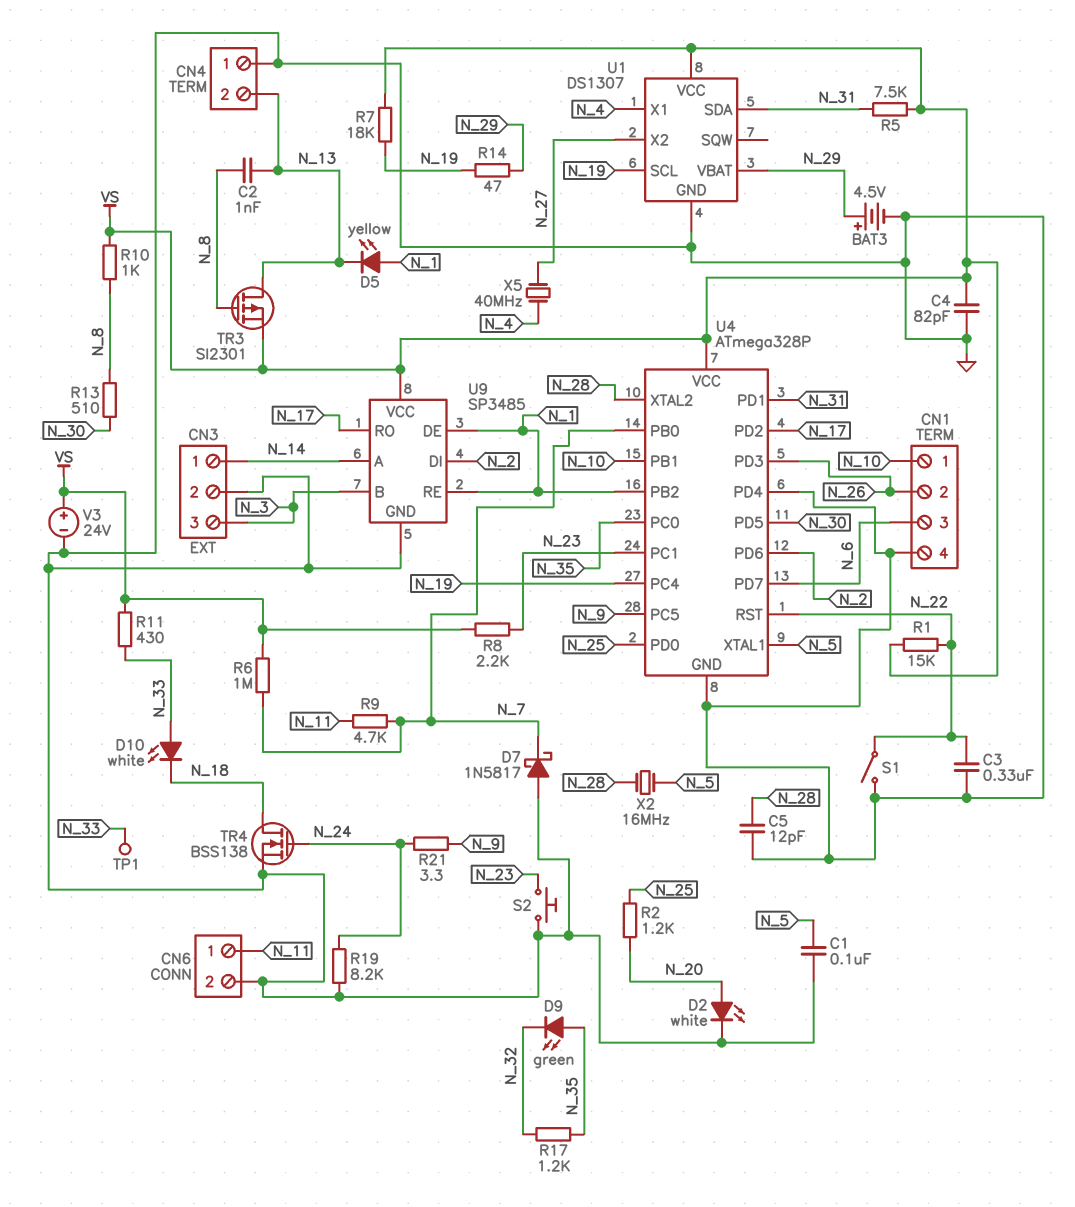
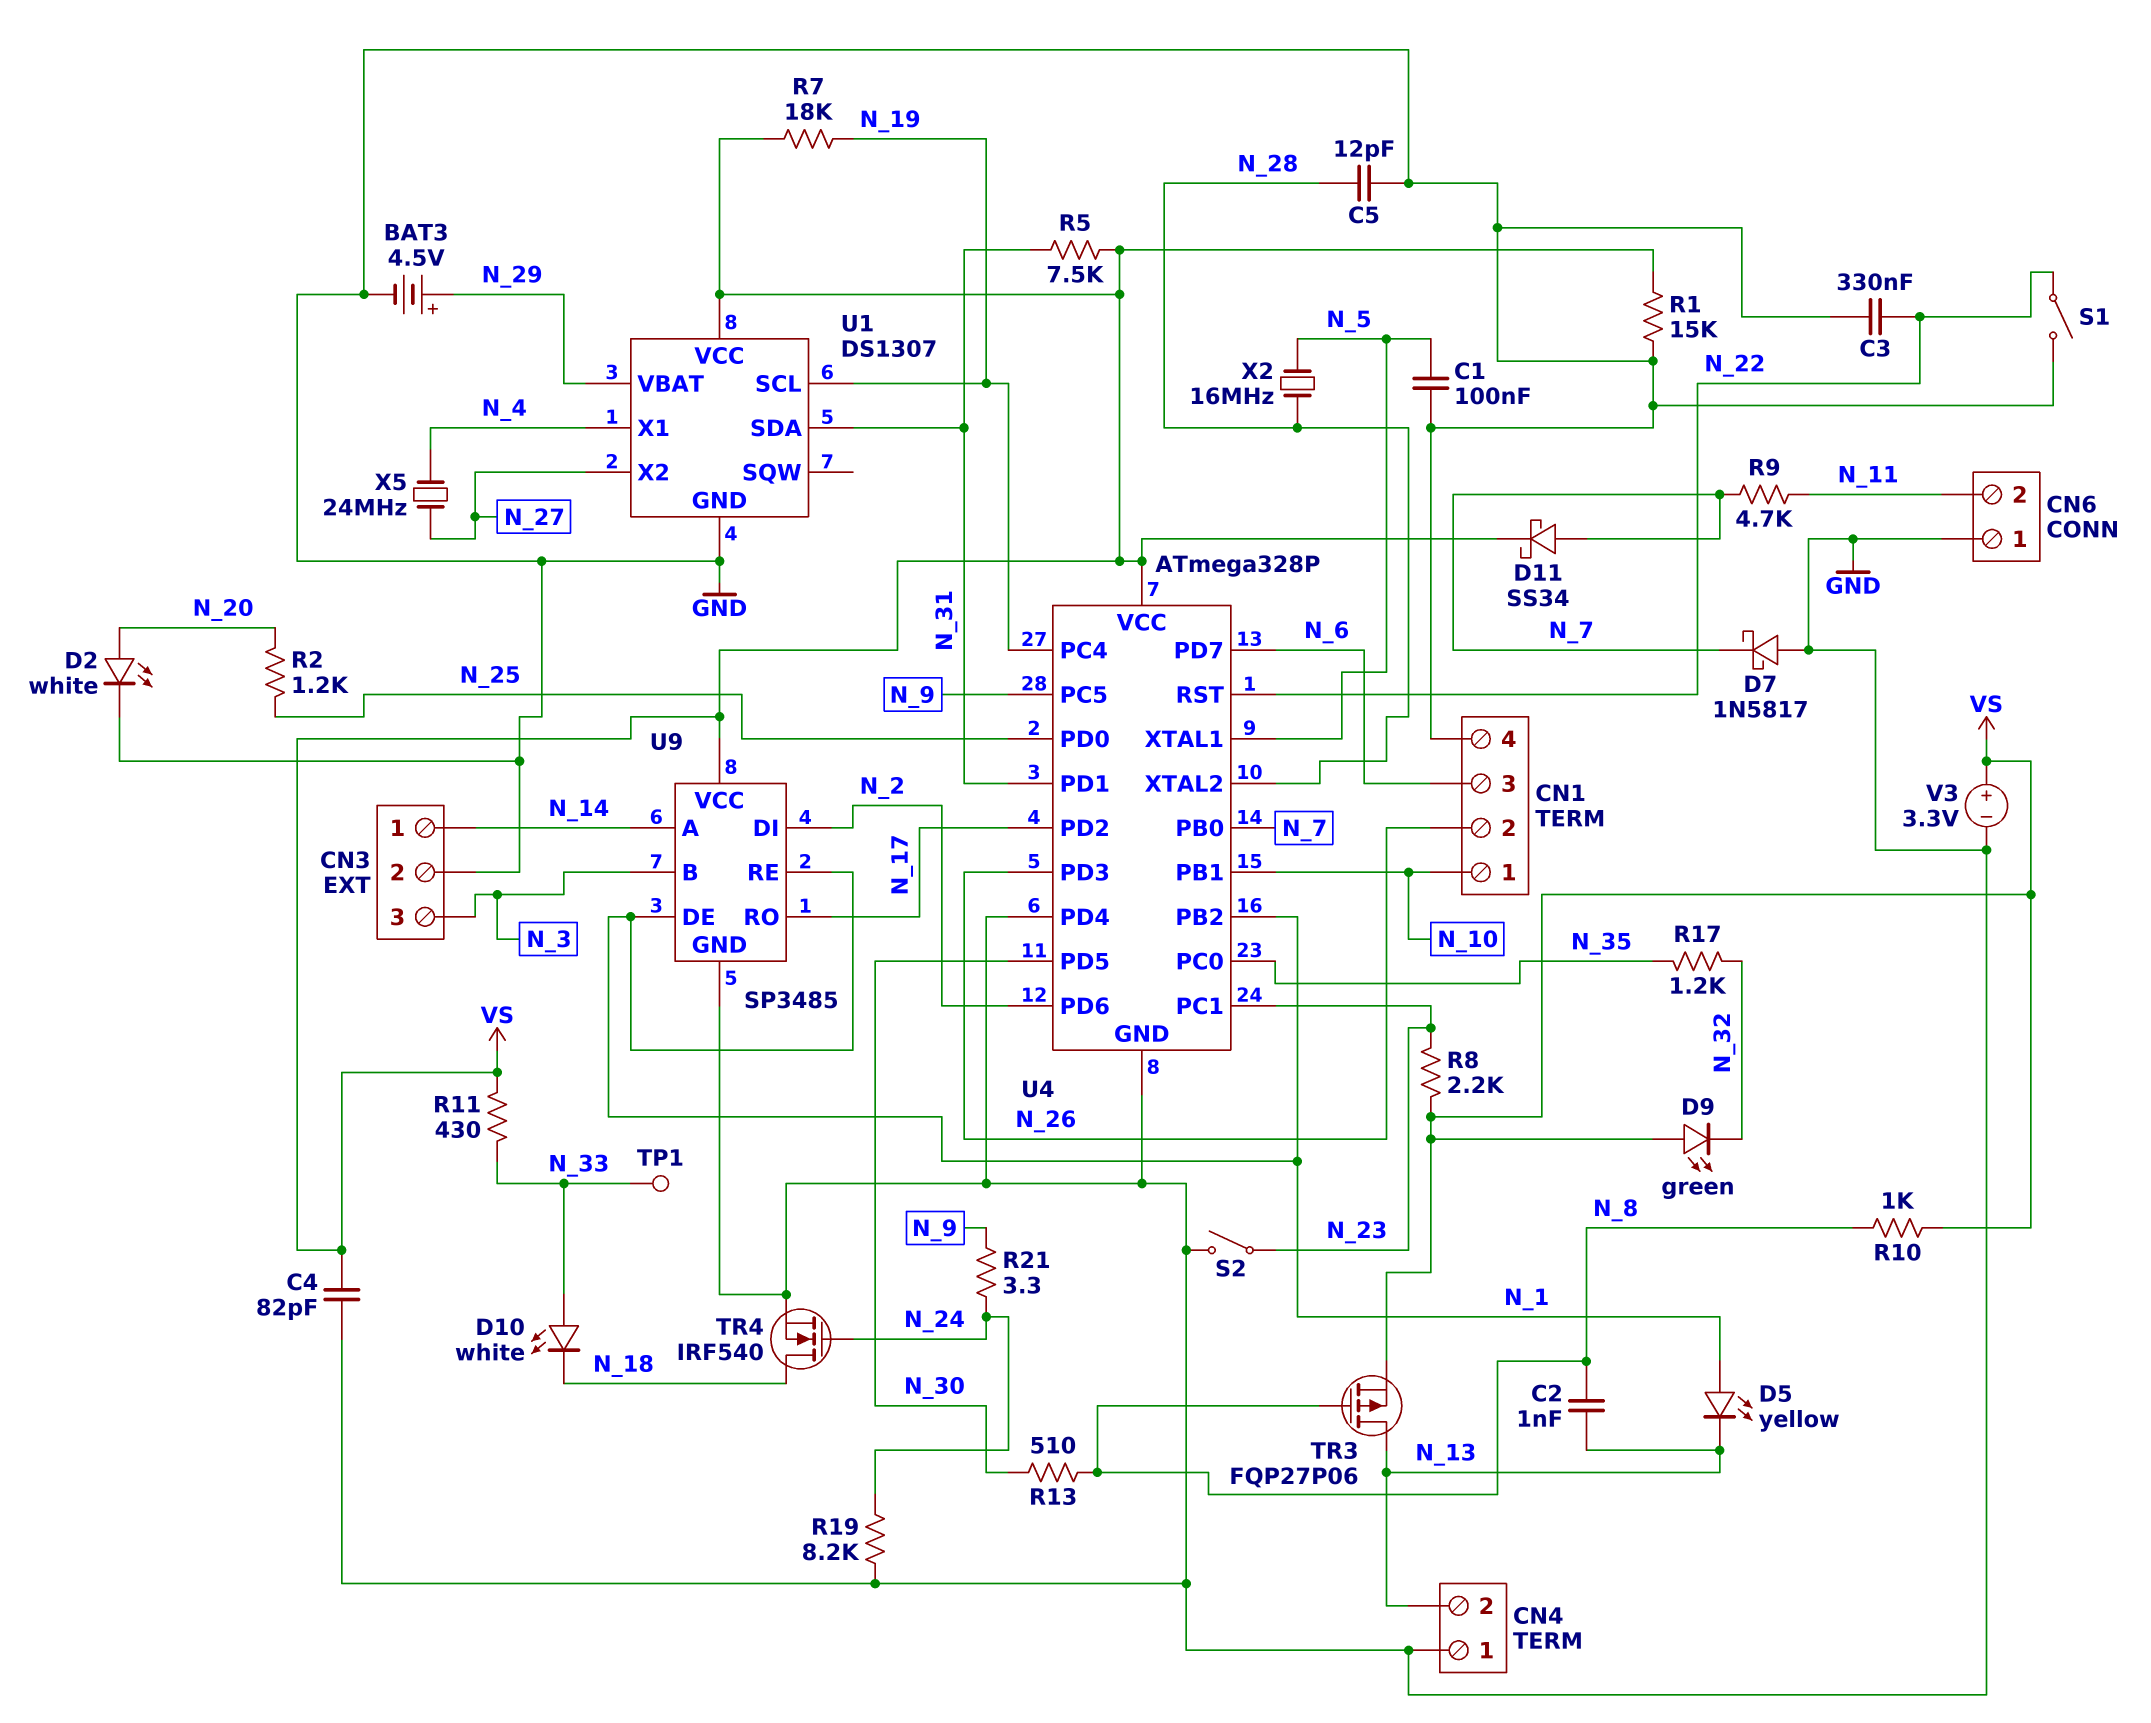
CN6 pin 1: N_11 -> GND
CN6 pin 2: GND -> N_11
D9: LED green (A N_35, K N_32) -> LED green (A VS, K N_32)
D11: none -> schottky SS34 (A N_7, K VS)
R1: 15k (N_22, VS) -> 15k (GND, VS)
R6: 1M (N_7, VS) -> none
R14: 47 (N_19, N_29) -> none
S2: button (GND, N_23) -> switch (GND, N_23)
TR3: PMOS SI2301 (G N_8, D N_13, S VS) -> PMOS FQP27P06 (G N_8, D N_13, S VS)
TR4: NMOS BSS138 (G N_24, D N_18, S GND) -> NMOS IRF540 (G N_24, D N_18, S GND)
V3: 24V (plus VS, minus GND) -> 3.3V (plus VS, minus GND)
X5: 40MHz (N_4, N_27) -> 24MHz (N_4, N_27)

